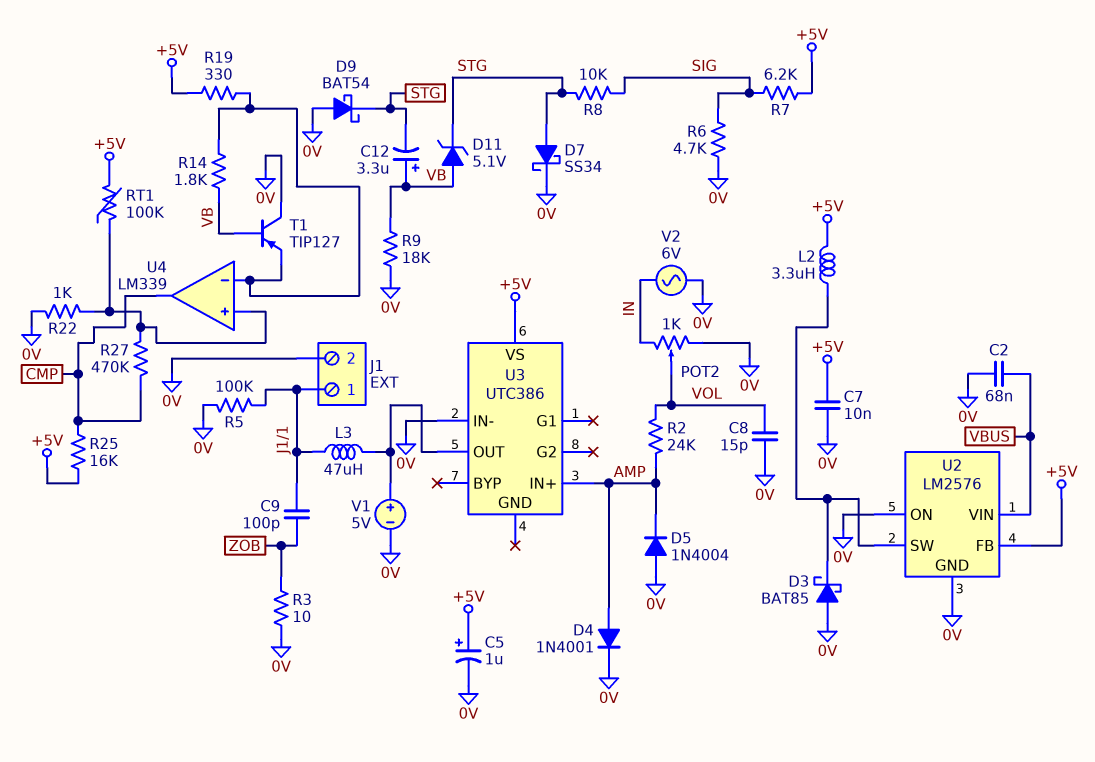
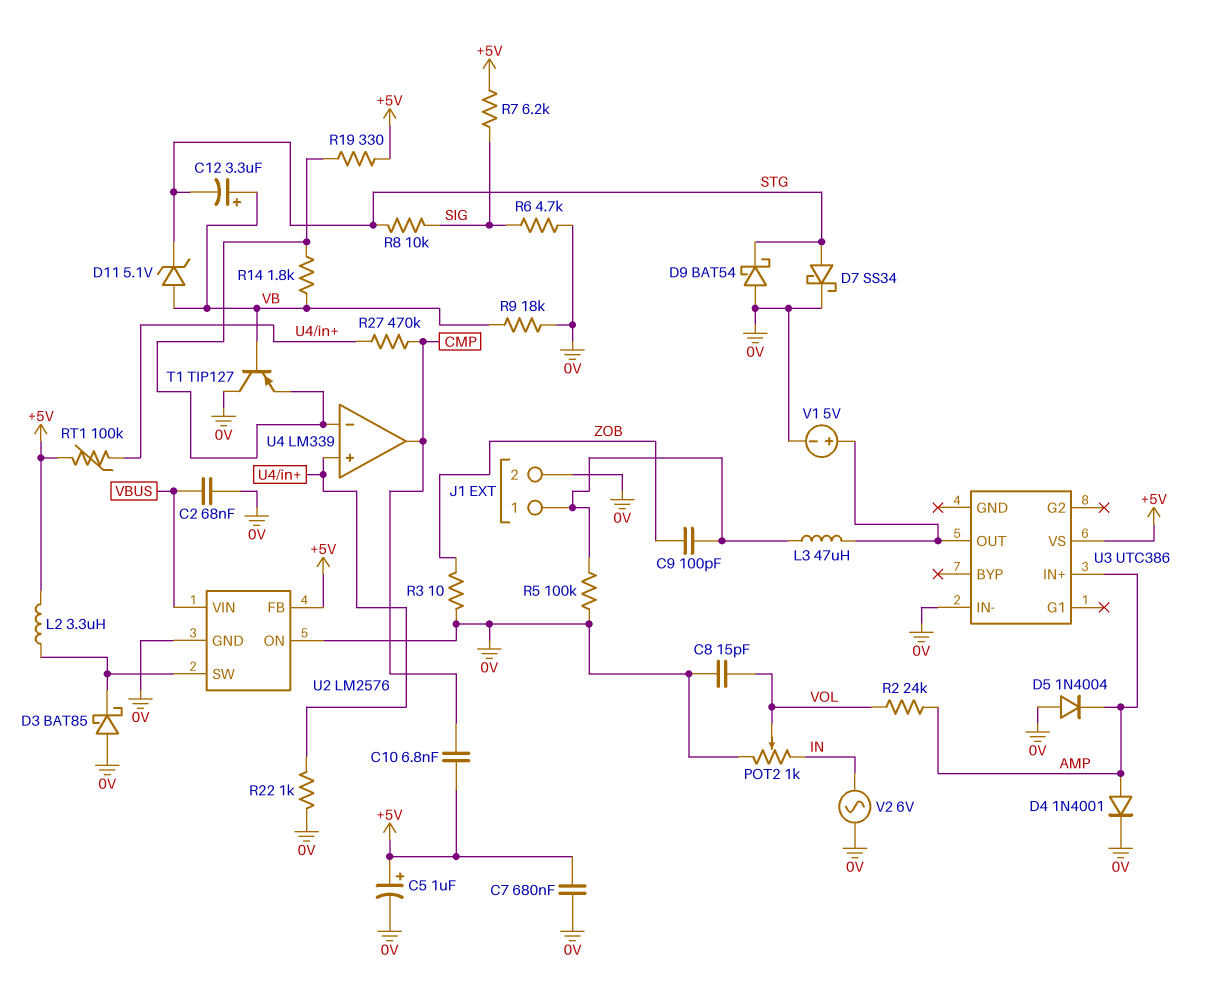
C7: 10nF (+5V, 0V) -> 680nF (+5V, 0V)
C10: none -> 6.8nF (+5V, CMP)
R25: 16k (+5V, CMP) -> none

